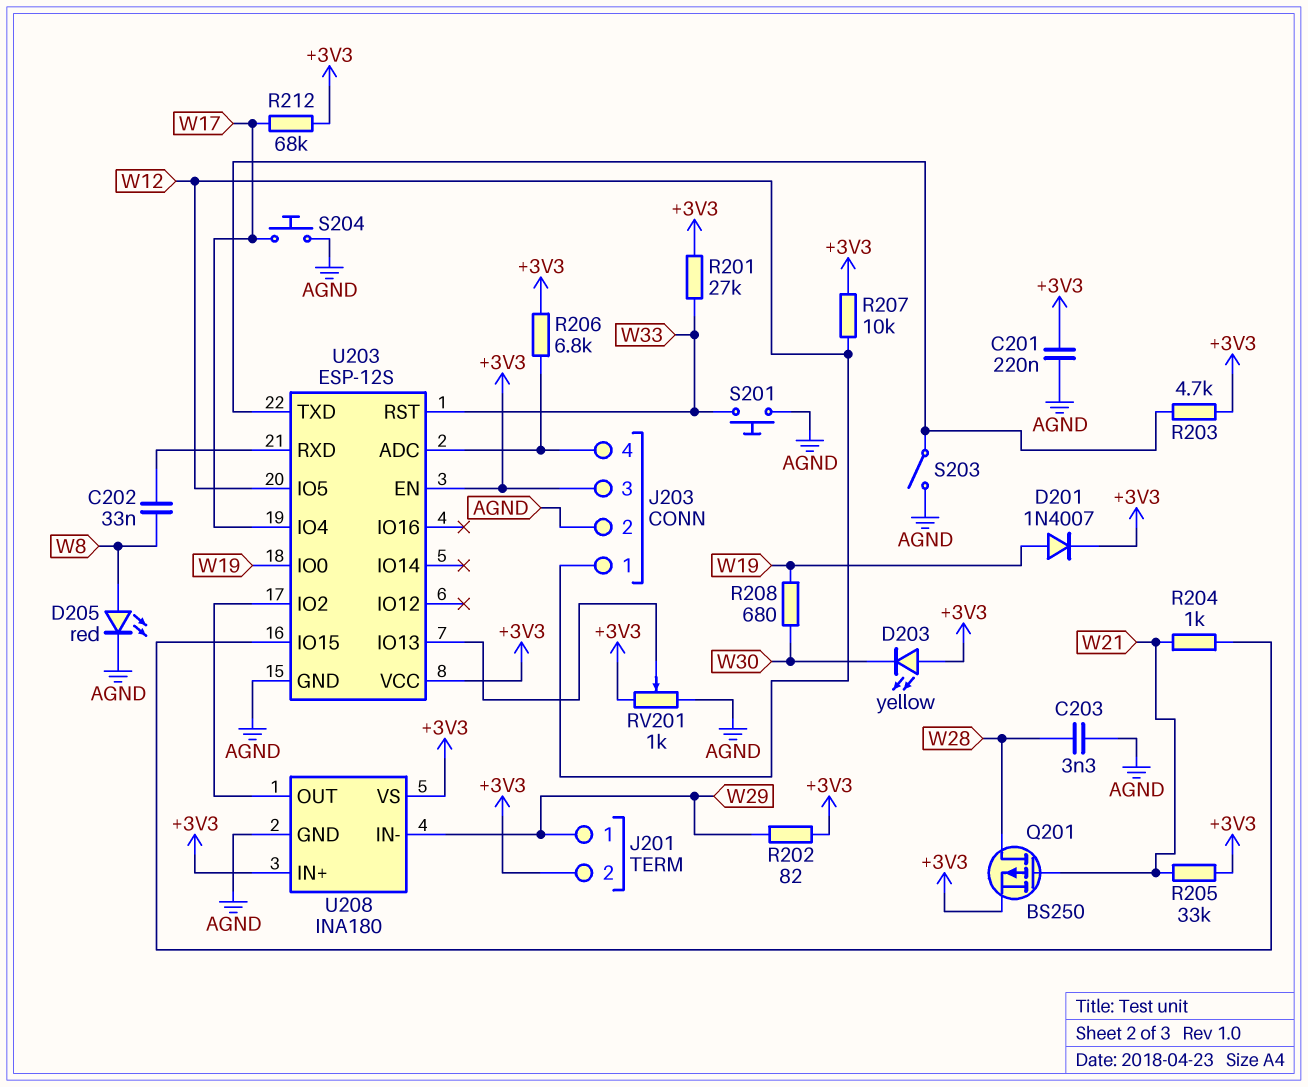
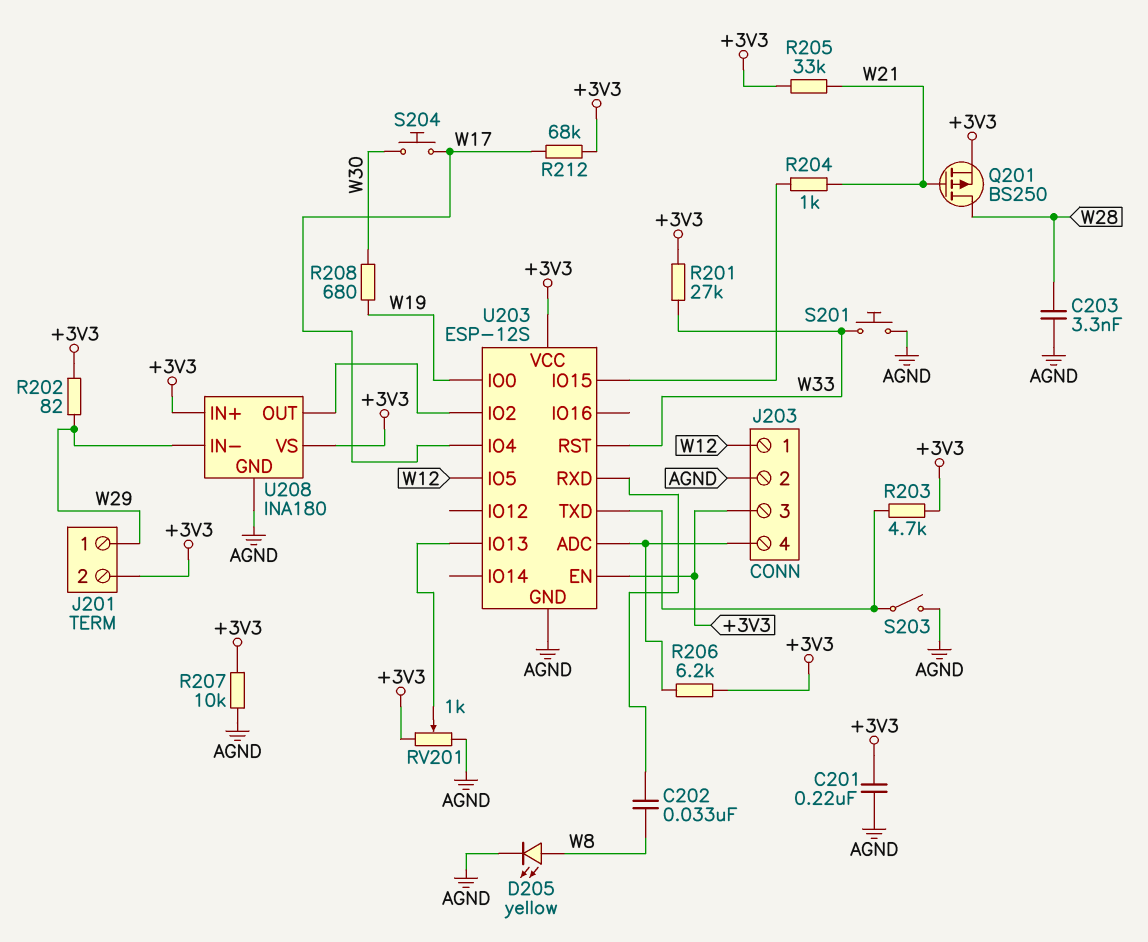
D201: diode 1N4007 (A W19, K +3V3) -> none
D203: LED yellow (A +3V3, K W30) -> none
D205: LED red (A W8, K AGND) -> LED yellow (A W8, K AGND)
R206: 6.8k (+3V3, J203/4) -> 6.2k (+3V3, J203/4)
R207: 10k (+3V3, W12) -> 10k (+3V3, AGND)
S204: button (AGND, W17) -> button (W17, W30)

